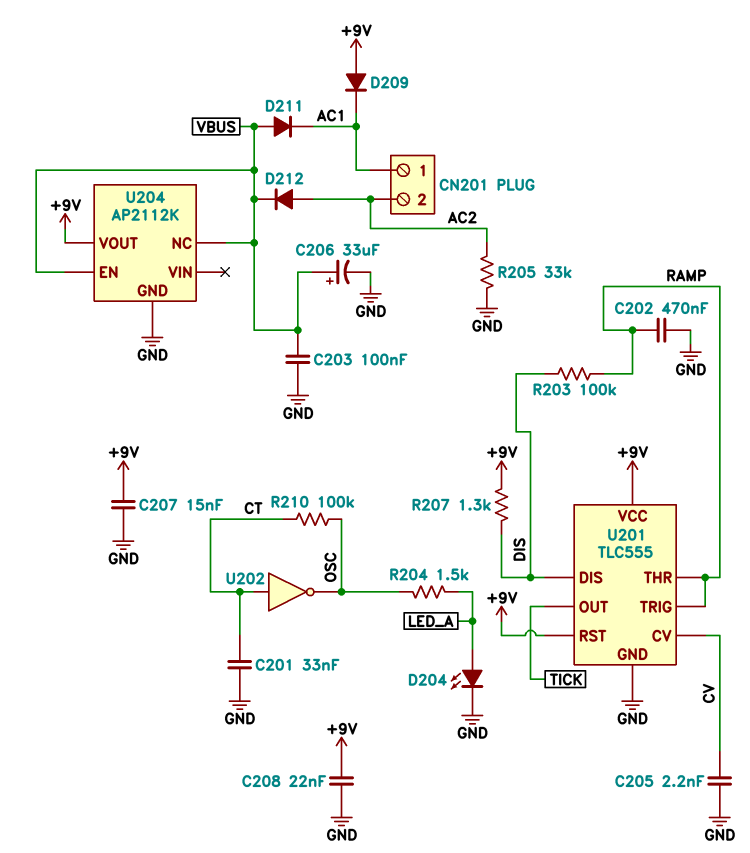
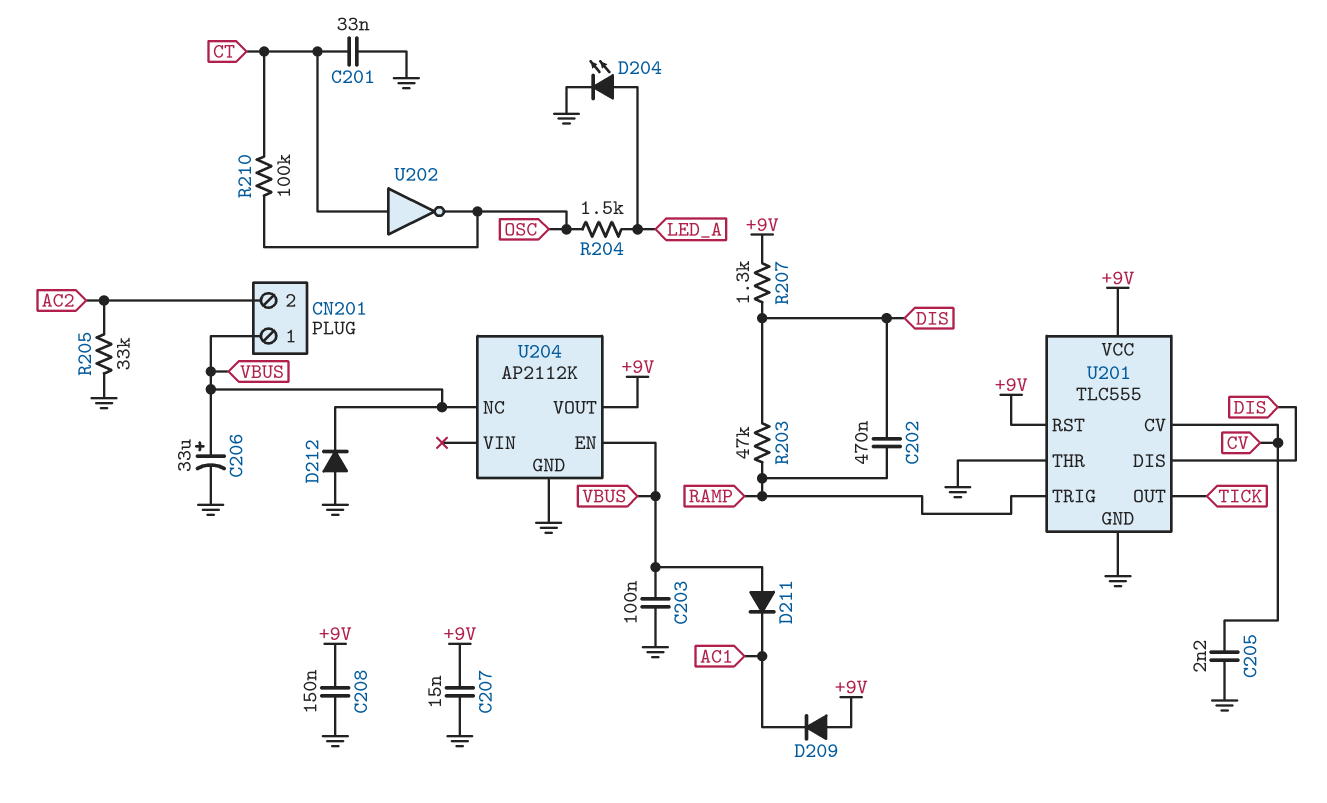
C202: 470nF (GND, RAMP) -> 470nF (DIS, RAMP)
C208: 22nF (+9V, GND) -> 150nF (+9V, GND)
CN201 pin 1: AC1 -> VBUS
D212: diode (A AC2, K VBUS) -> diode (A GND, K VBUS)
R203: 100k (DIS, RAMP) -> 47k (DIS, RAMP)
U201 pin THR: RAMP -> GND

